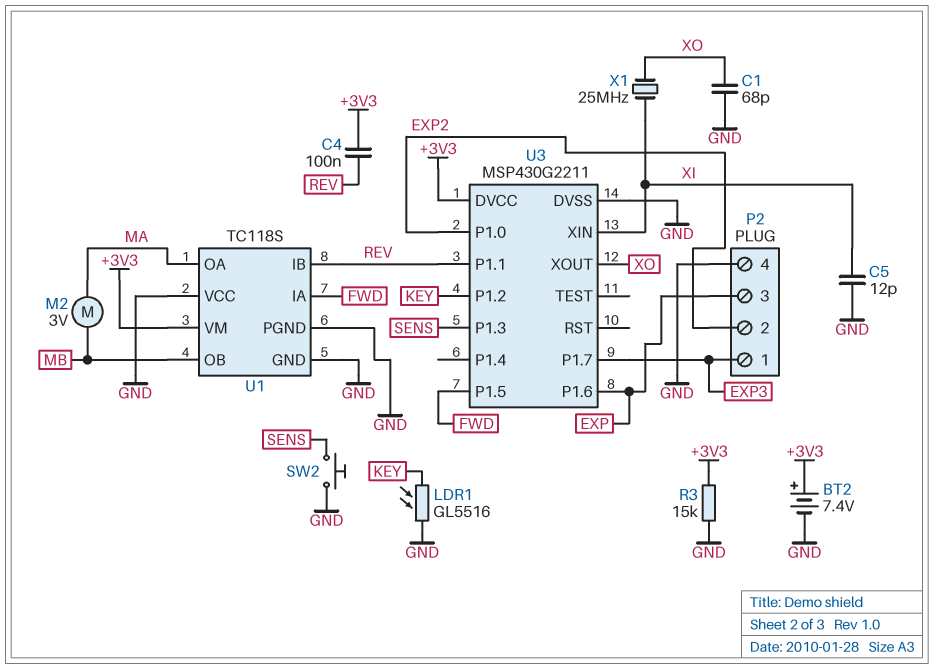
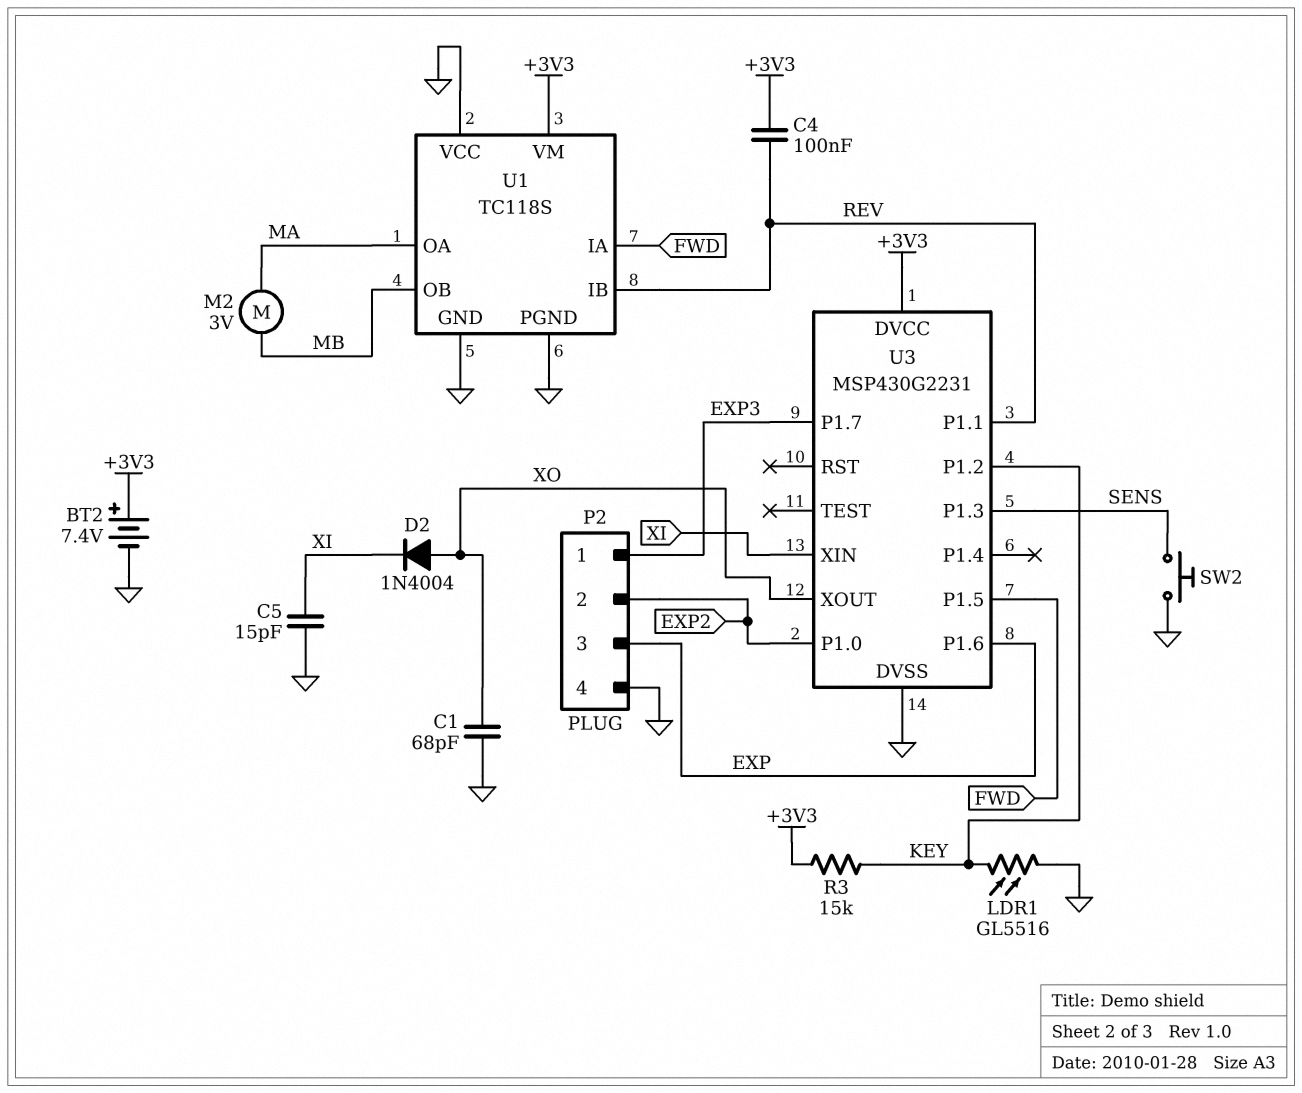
C5: 12pF (GND, XI) -> 15pF (GND, XI)
D2: none -> diode 1N4004 (A XO, K XI)
R3: 15k (+3V3, GND) -> 15k (+3V3, KEY)
U3: MSP430G2211 -> MSP430G2231
X1: 25MHz (XI, XO) -> none

